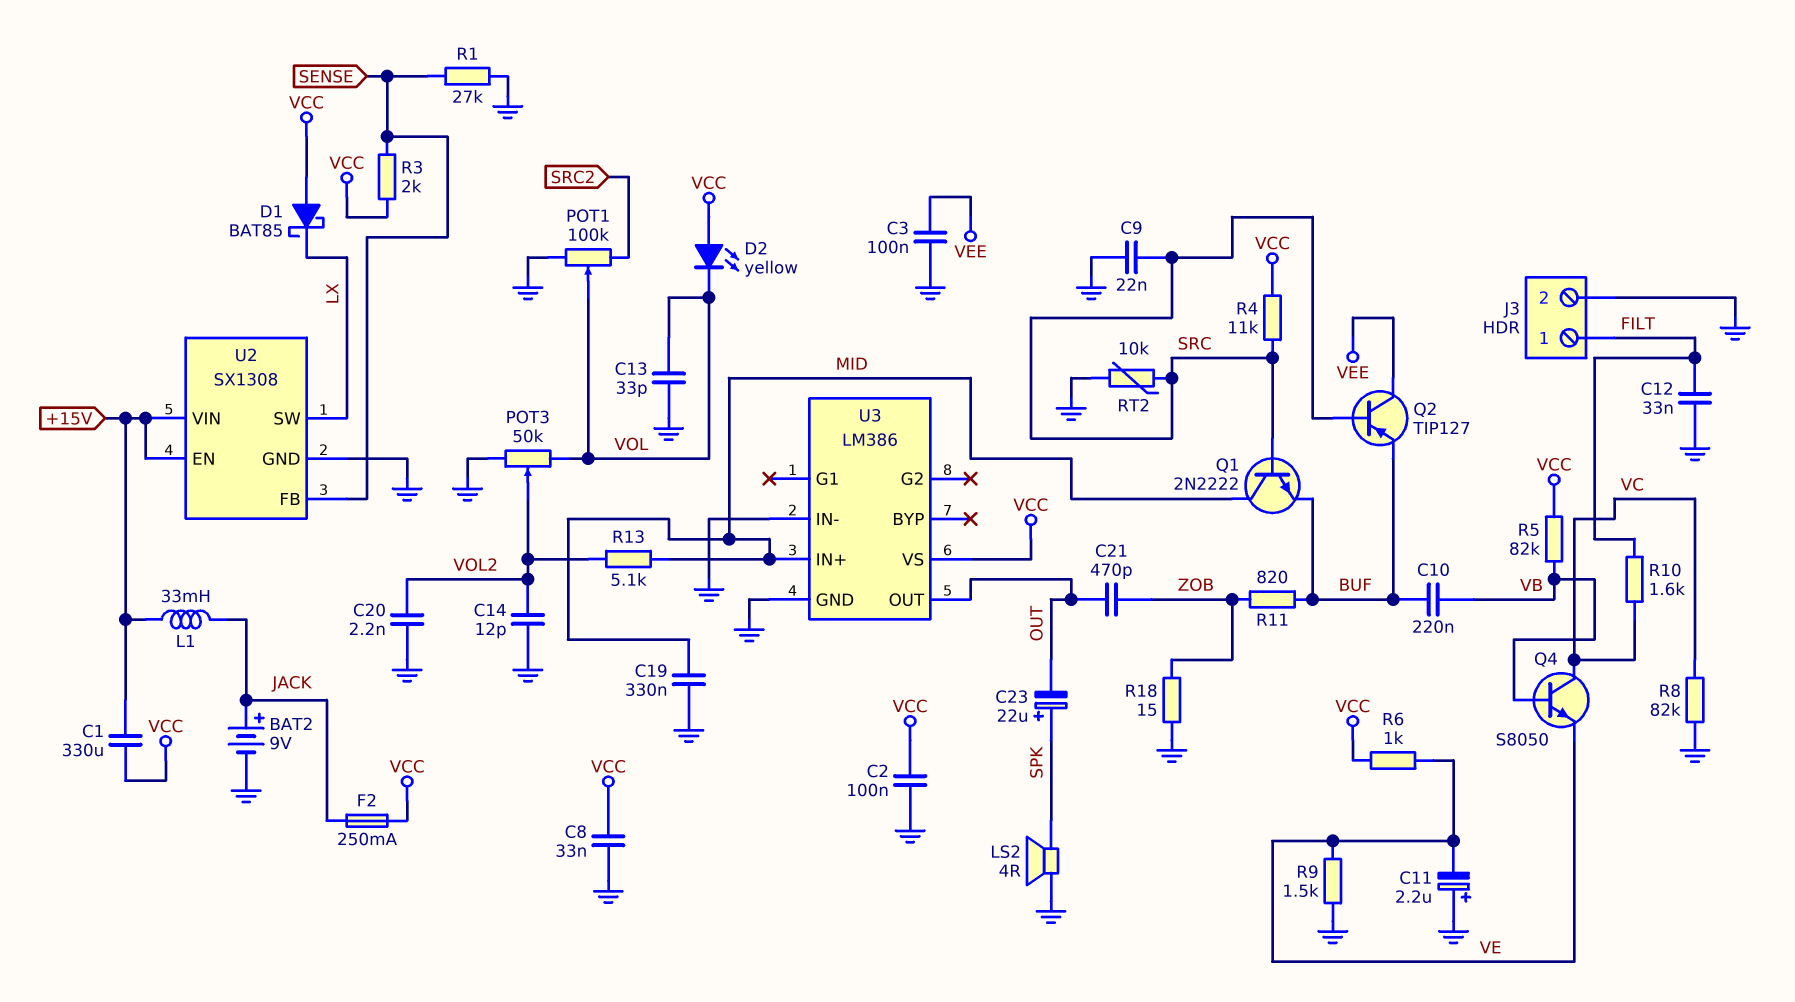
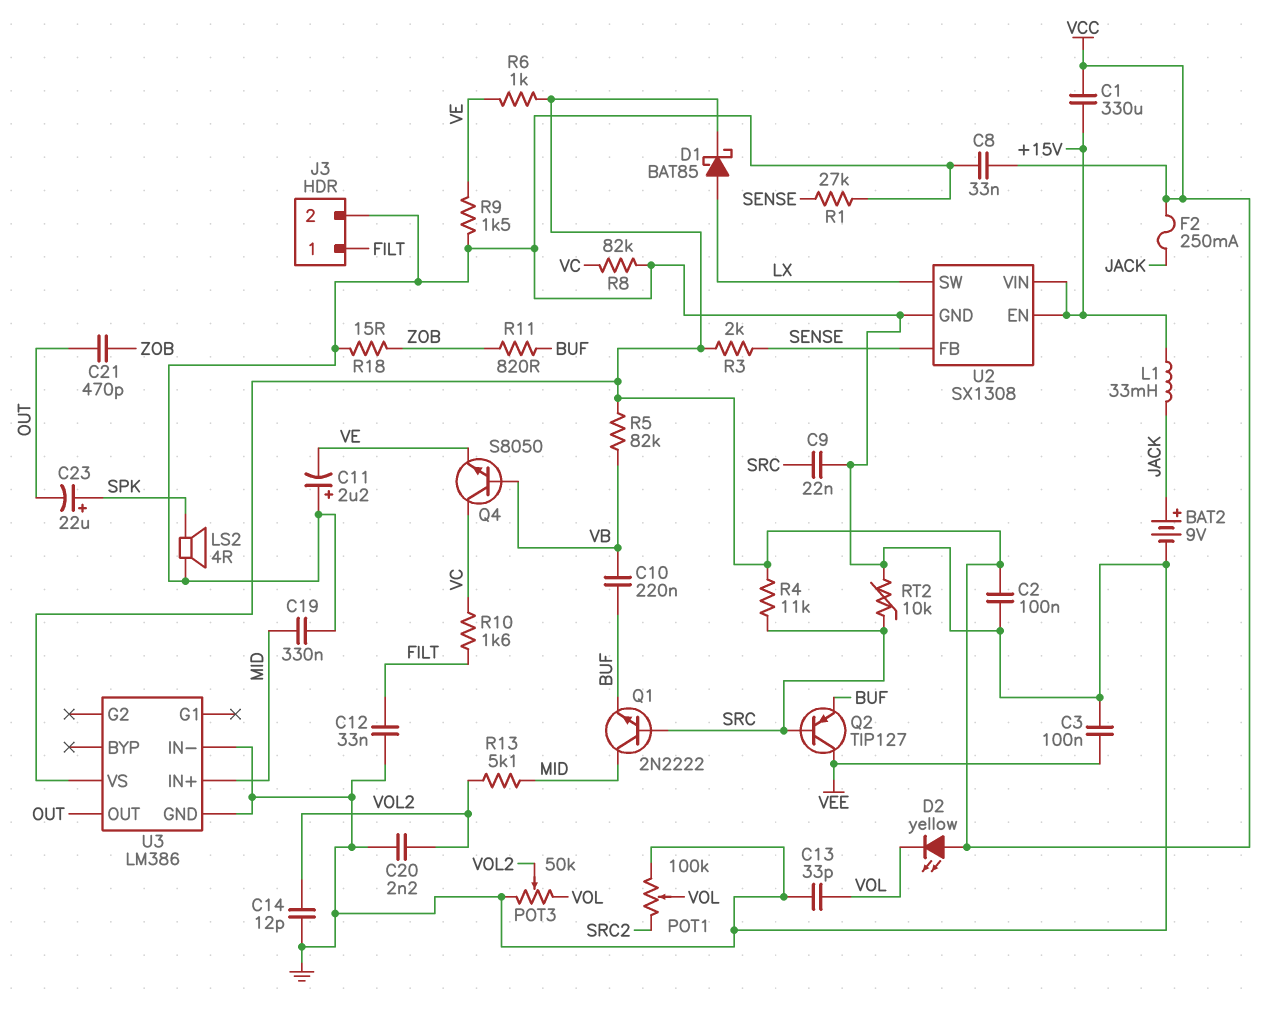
D1: schottky BAT85 (A VCC, K LX) -> schottky BAT85 (A LX, K VCC)

